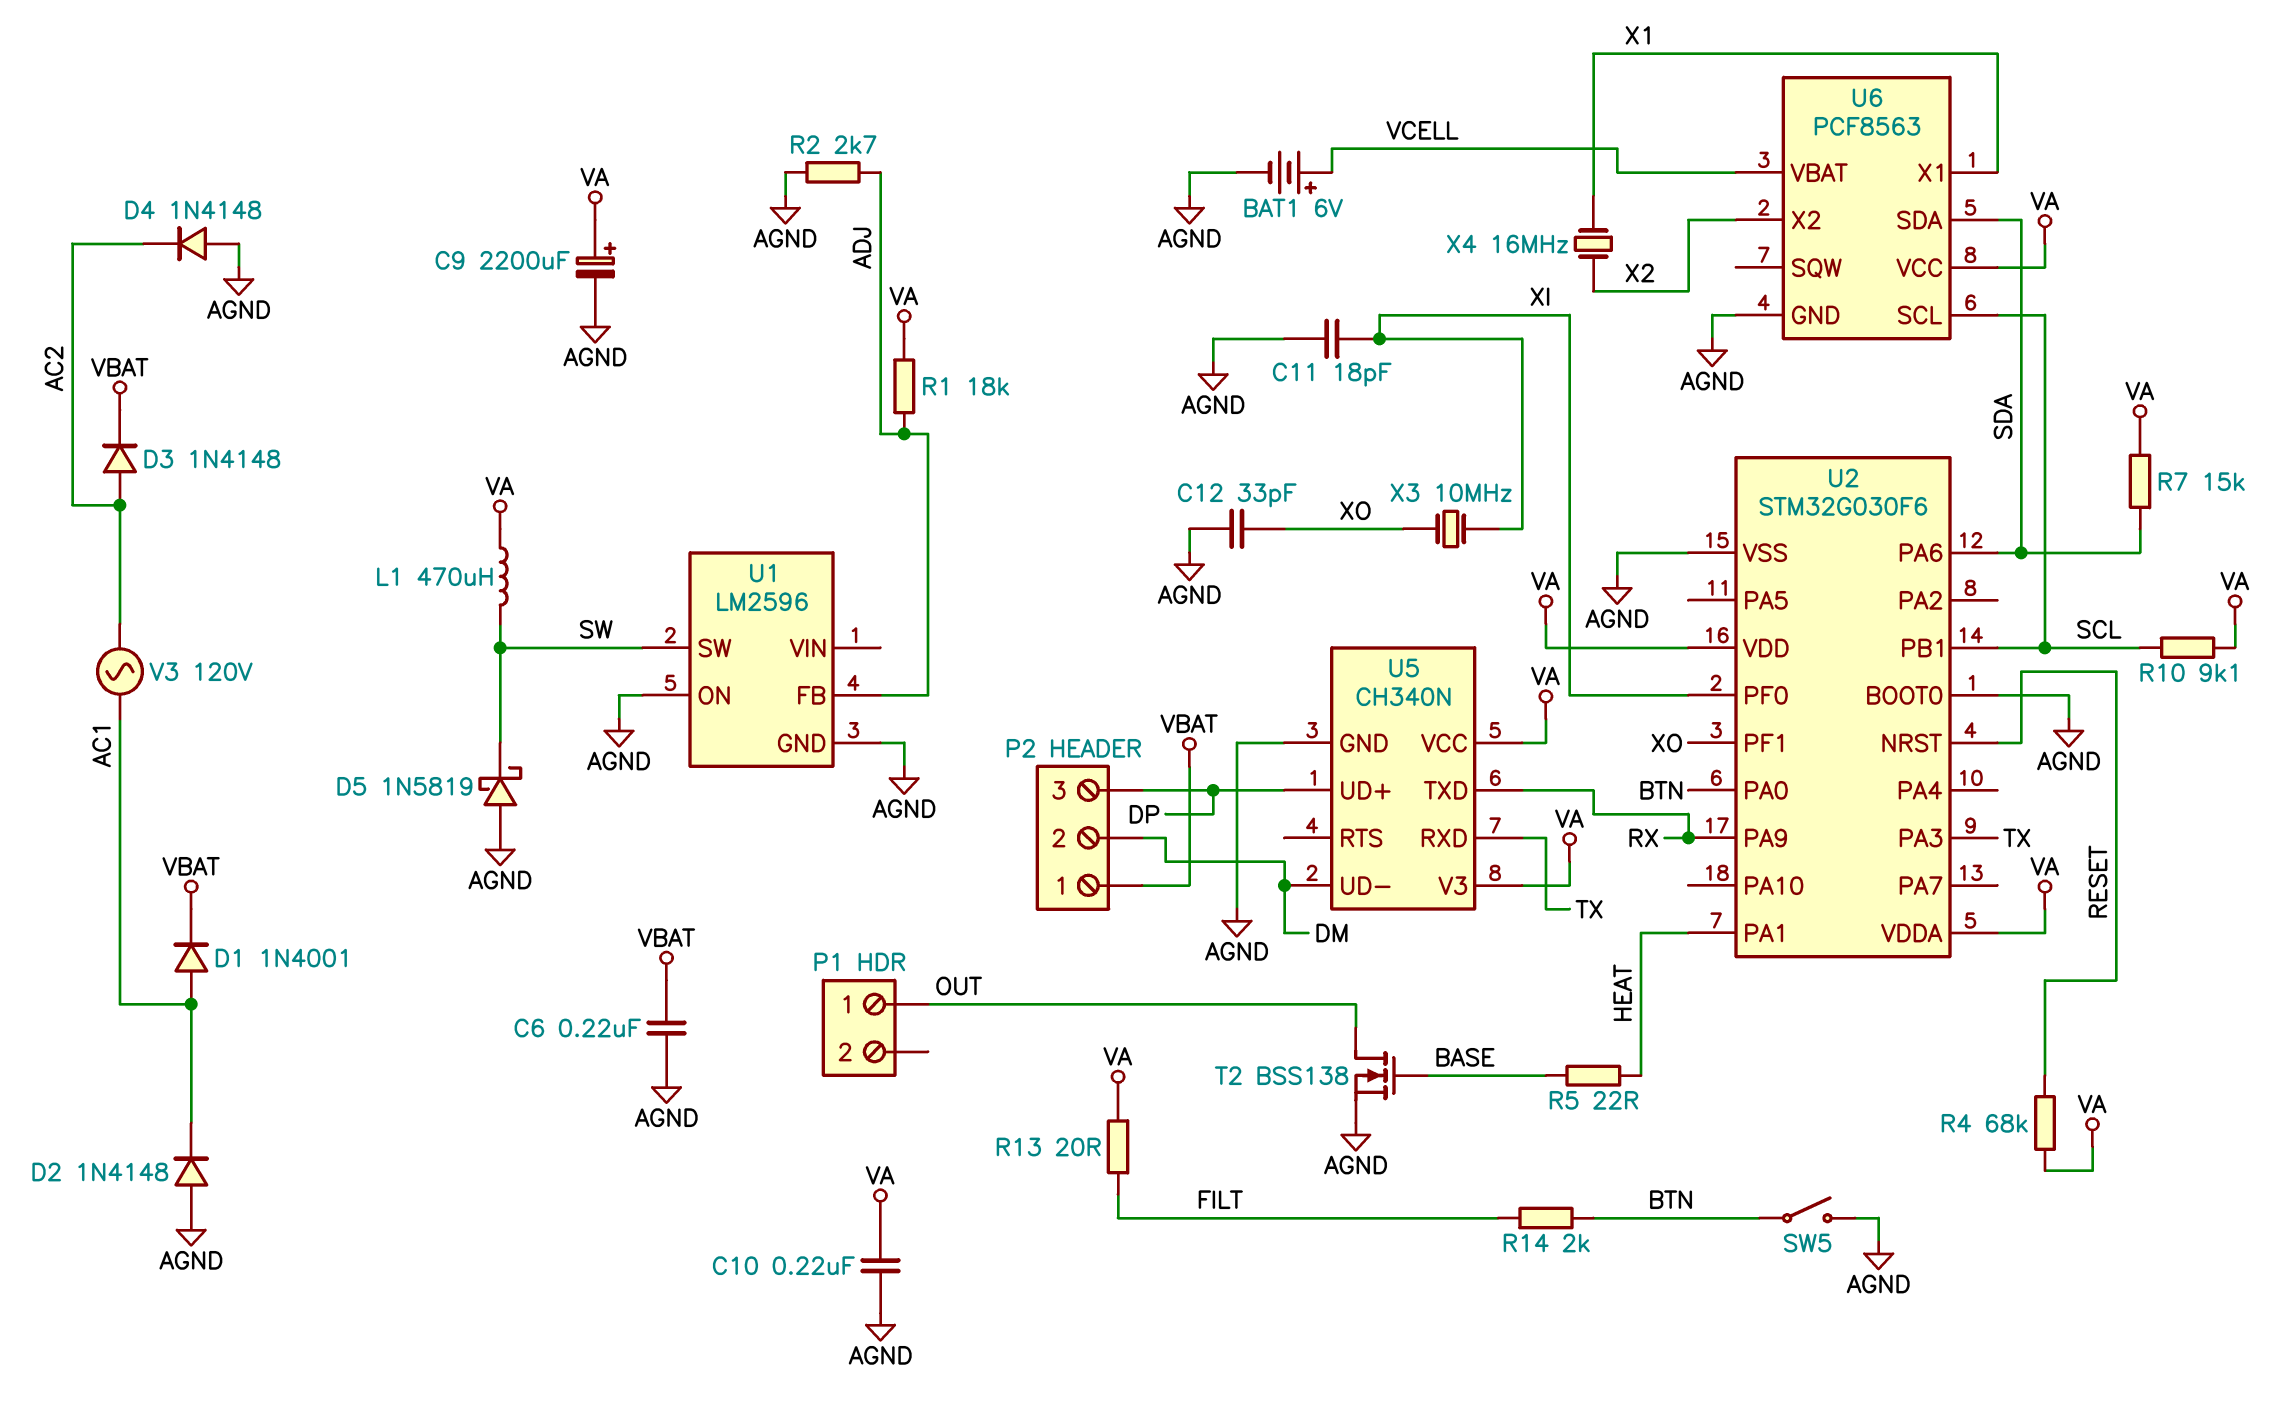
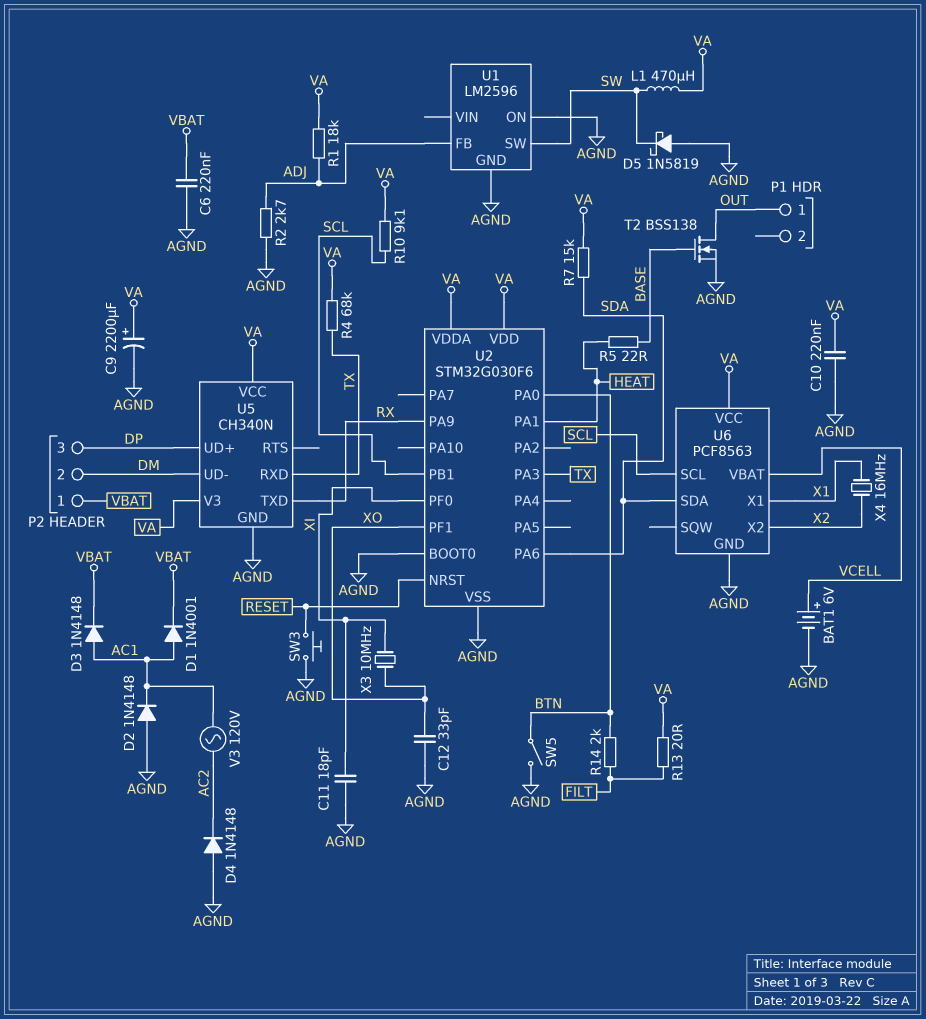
D3: diode 1N4148 (A AC2, K VBAT) -> diode 1N4148 (A AC1, K VBAT)
R4: 68k (RESET, VA) -> 68k (TX, VA)
SW3: none -> button (AGND, RESET)

